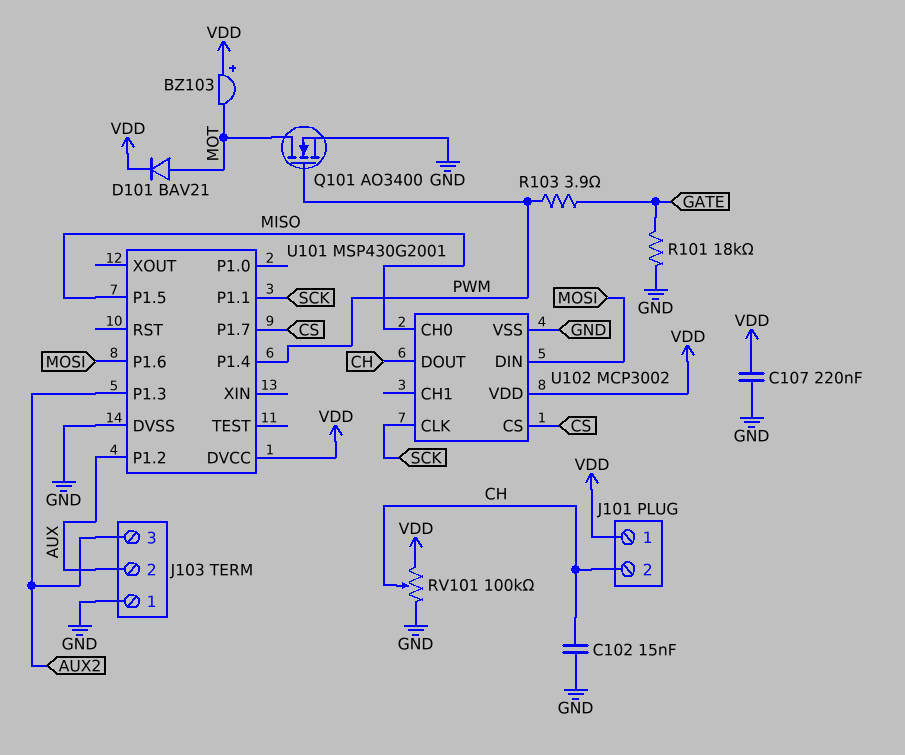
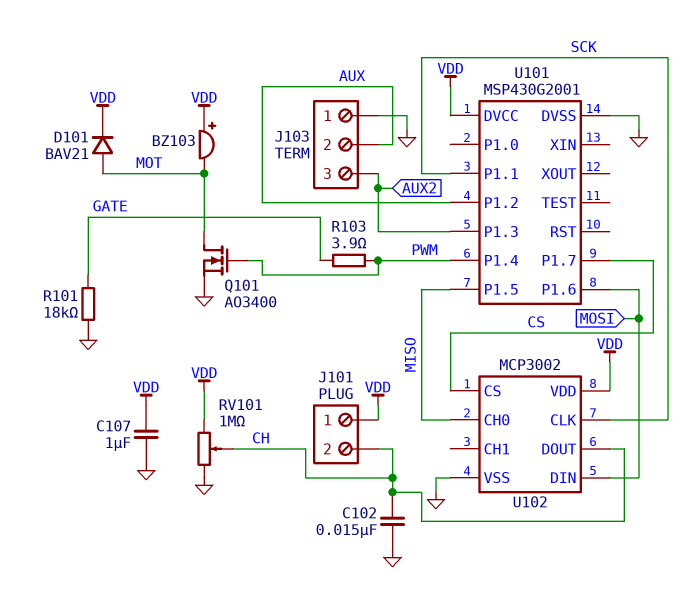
C107: 220nF (GND, VDD) -> 1uF (GND, VDD)
RV101: 100k (GND, VDD, wiper CH) -> 1M (GND, VDD, wiper CH)

